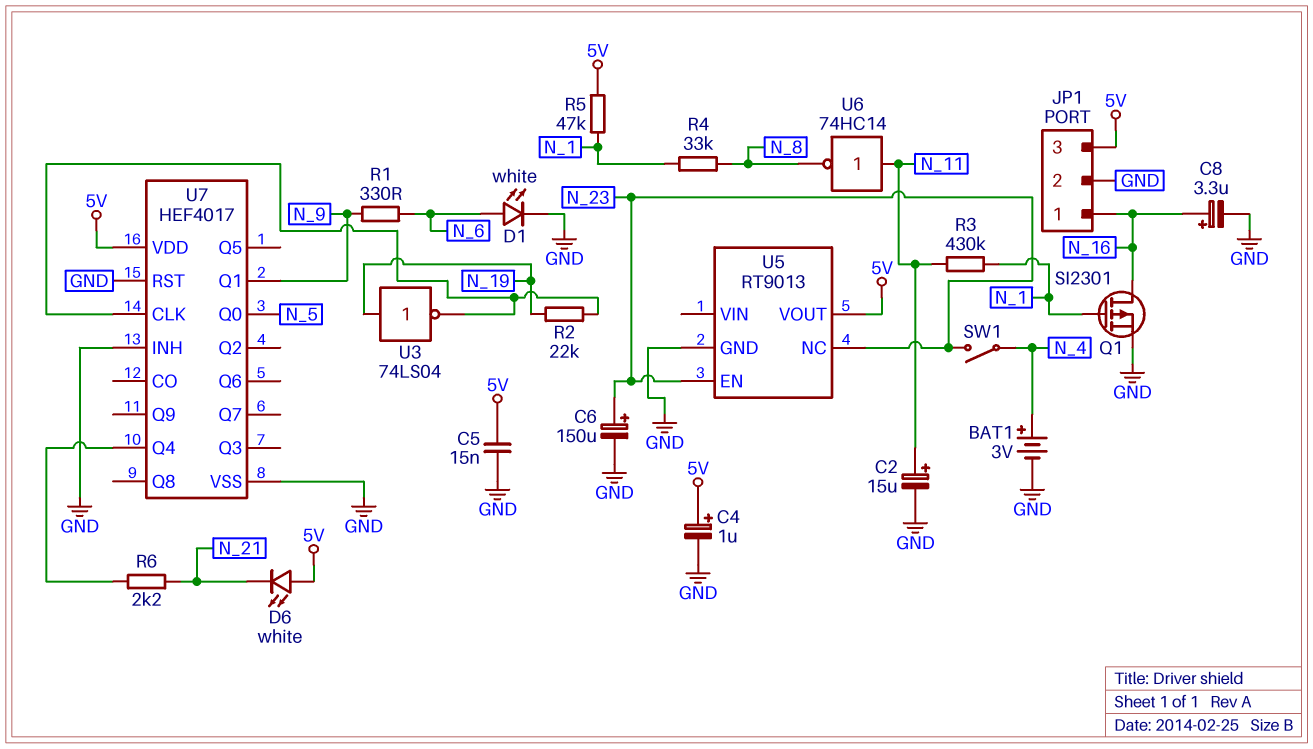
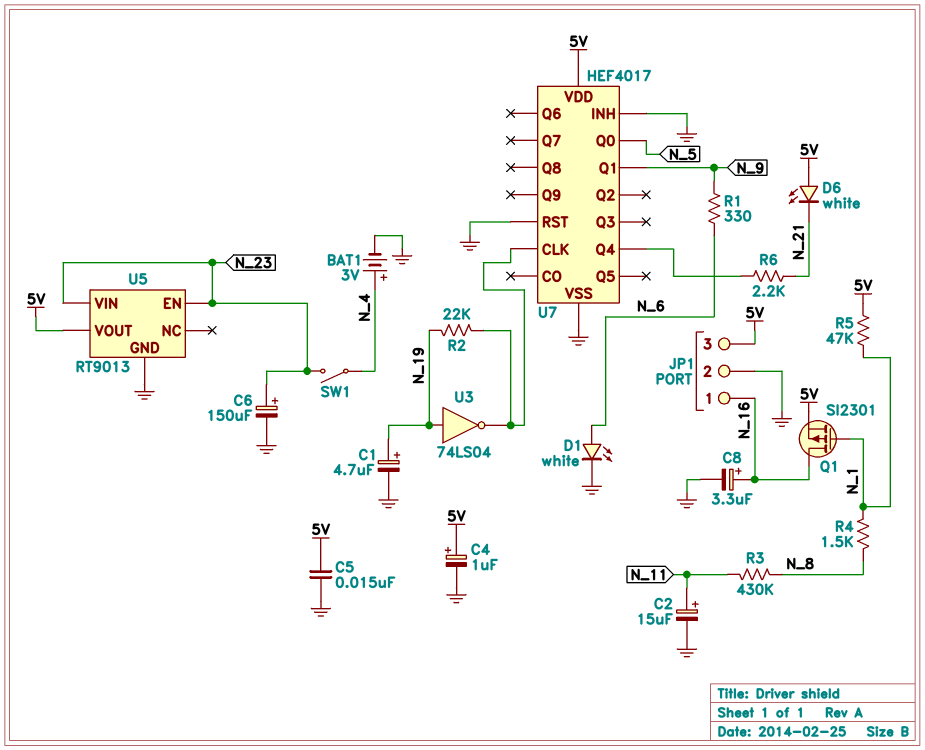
C1: none -> 4.7uF (plus N_19, minus GND)
Q1: PMOS SI2301 (G N_1, D N_16, S GND) -> PMOS SI2301 (G N_1, D N_16, S 5V)
R3: 430k (N_1, N_11) -> 430k (N_8, N_11)
R4: 33k (N_1, N_8) -> 1.5k (N_1, N_8)
U5 pin NC: N_23 -> none
U5 pin VIN: none -> N_23
U6: NOT 74HC14 (in N_11, out N_8) -> none

